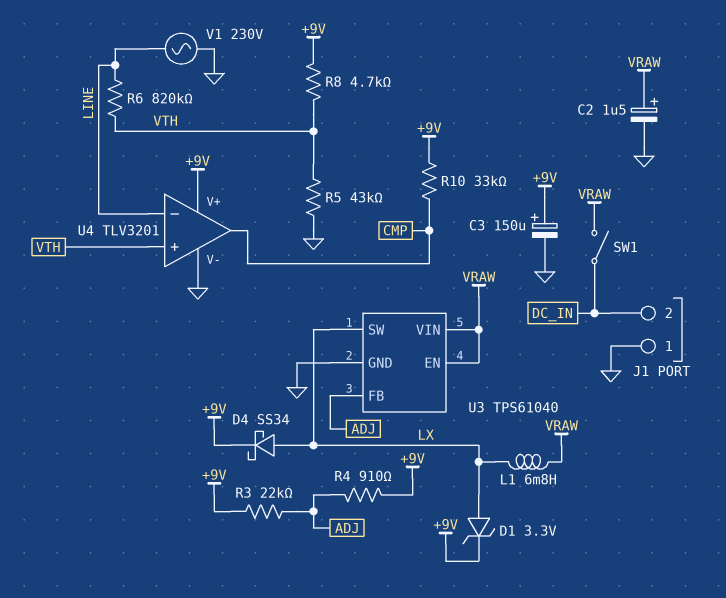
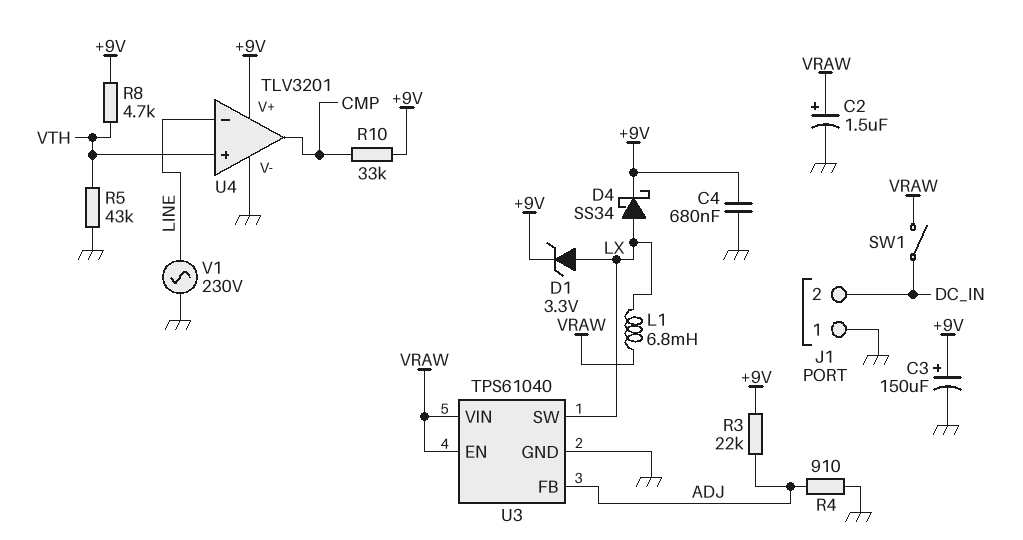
C4: none -> 680nF (+9V, GND)
R4: 910 (+9V, ADJ) -> 910 (ADJ, GND)
R6: 820k (LINE, VTH) -> none

